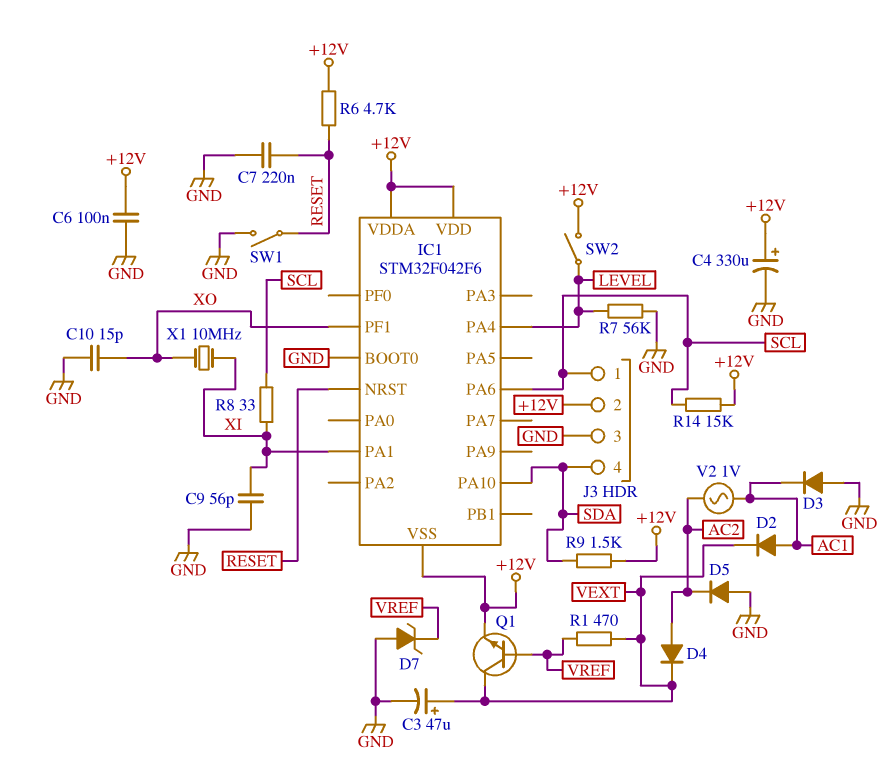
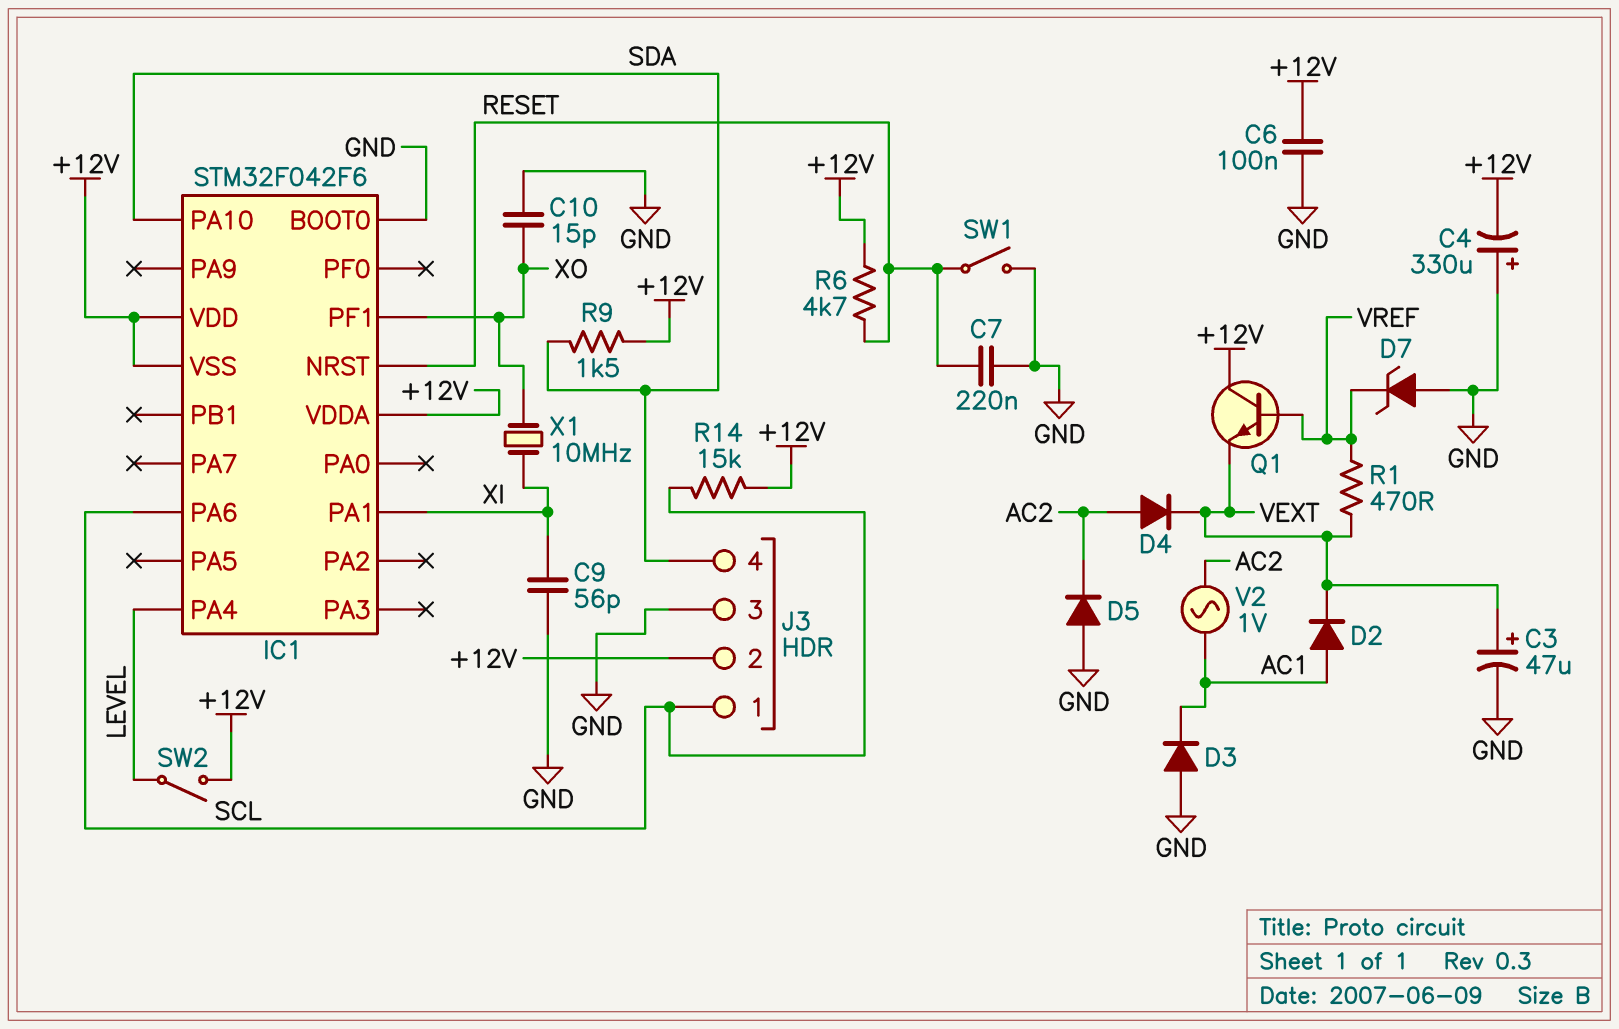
C4: 330uF (plus +12V, minus GND) -> 330uF (plus GND, minus +12V)
Q1: NPN (B VREF, C VEXT, E +12V) -> NPN (B VREF, C +12V, E VEXT)
R7: 56k (GND, LEVEL) -> none
R8: 33 (SCL, XI) -> none

